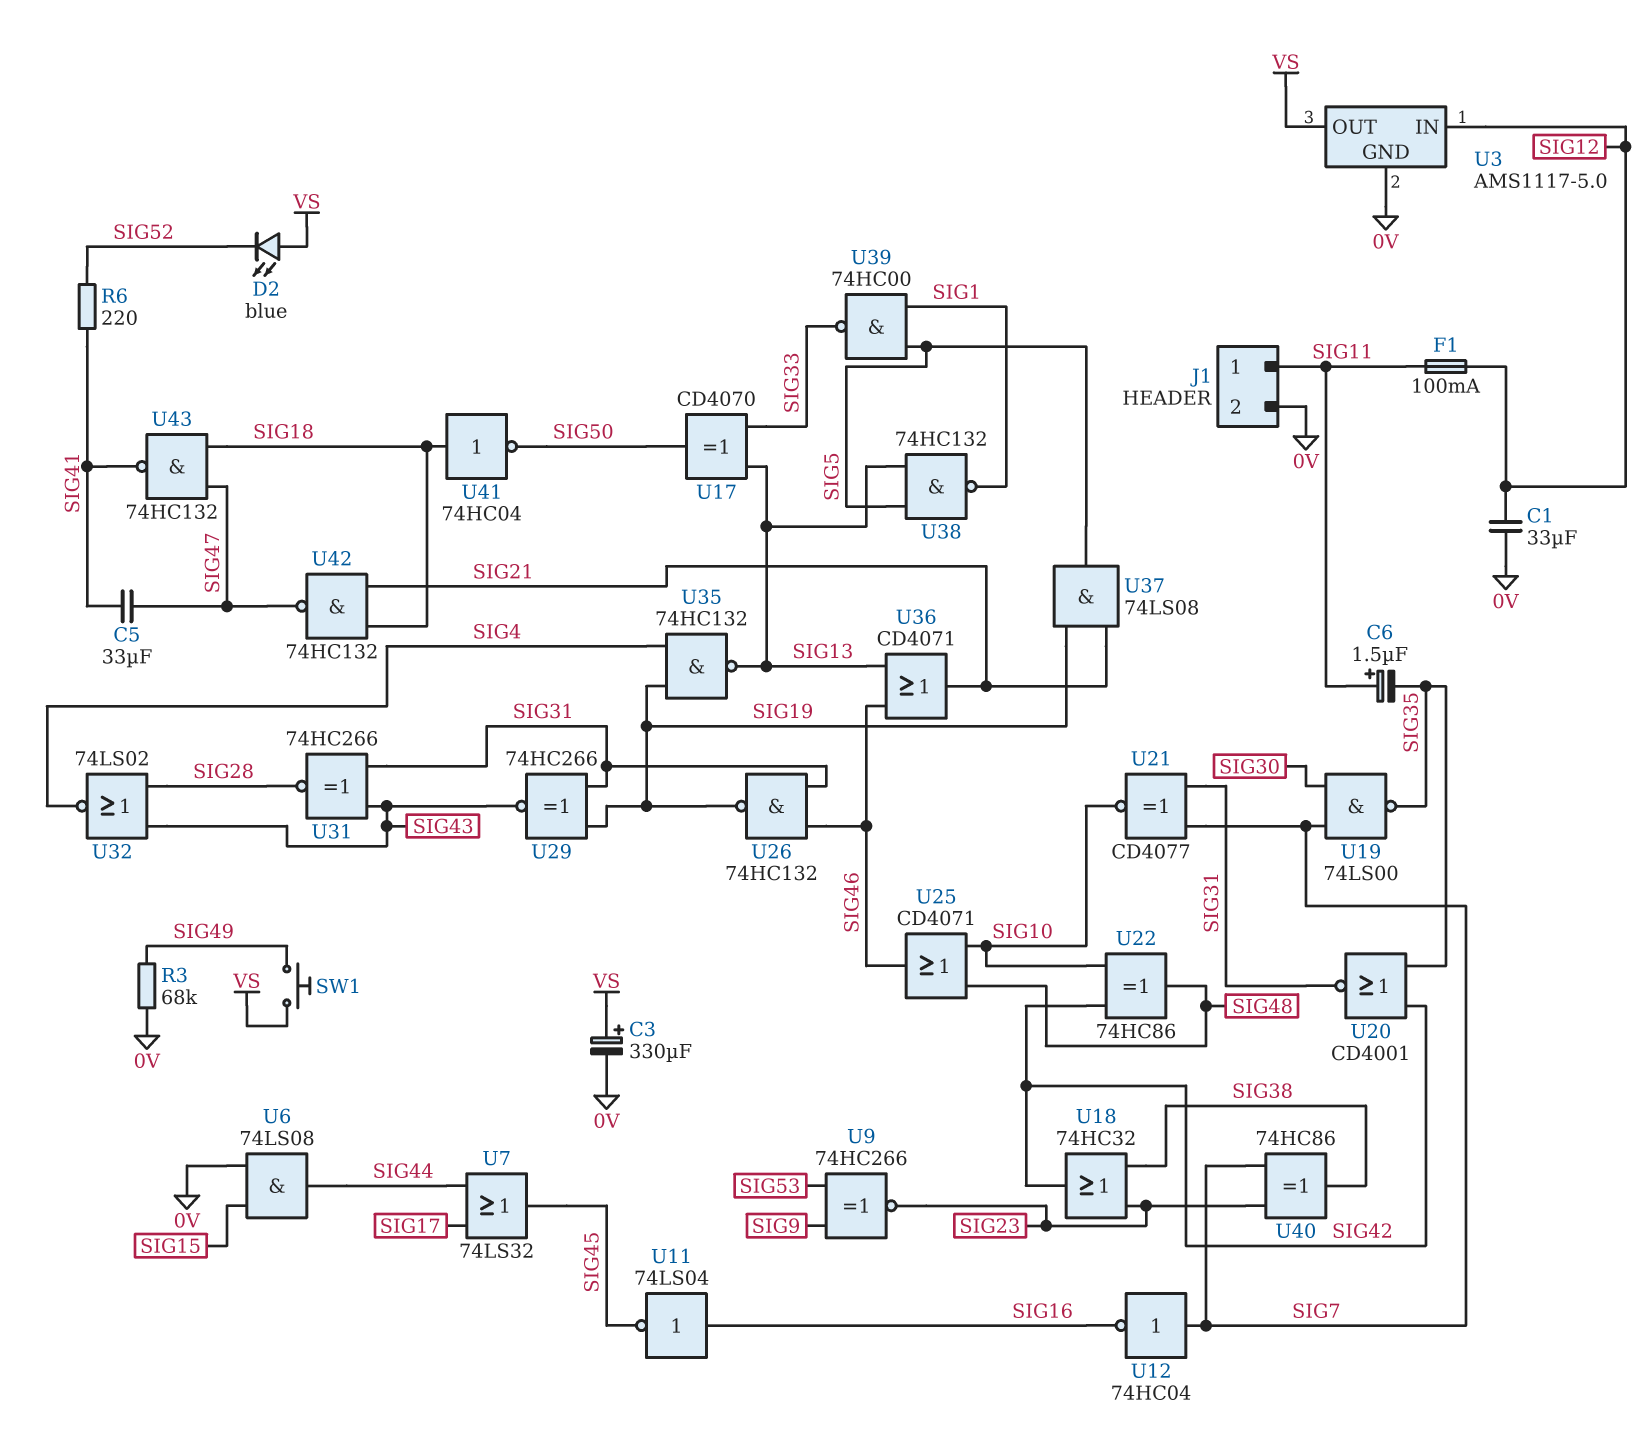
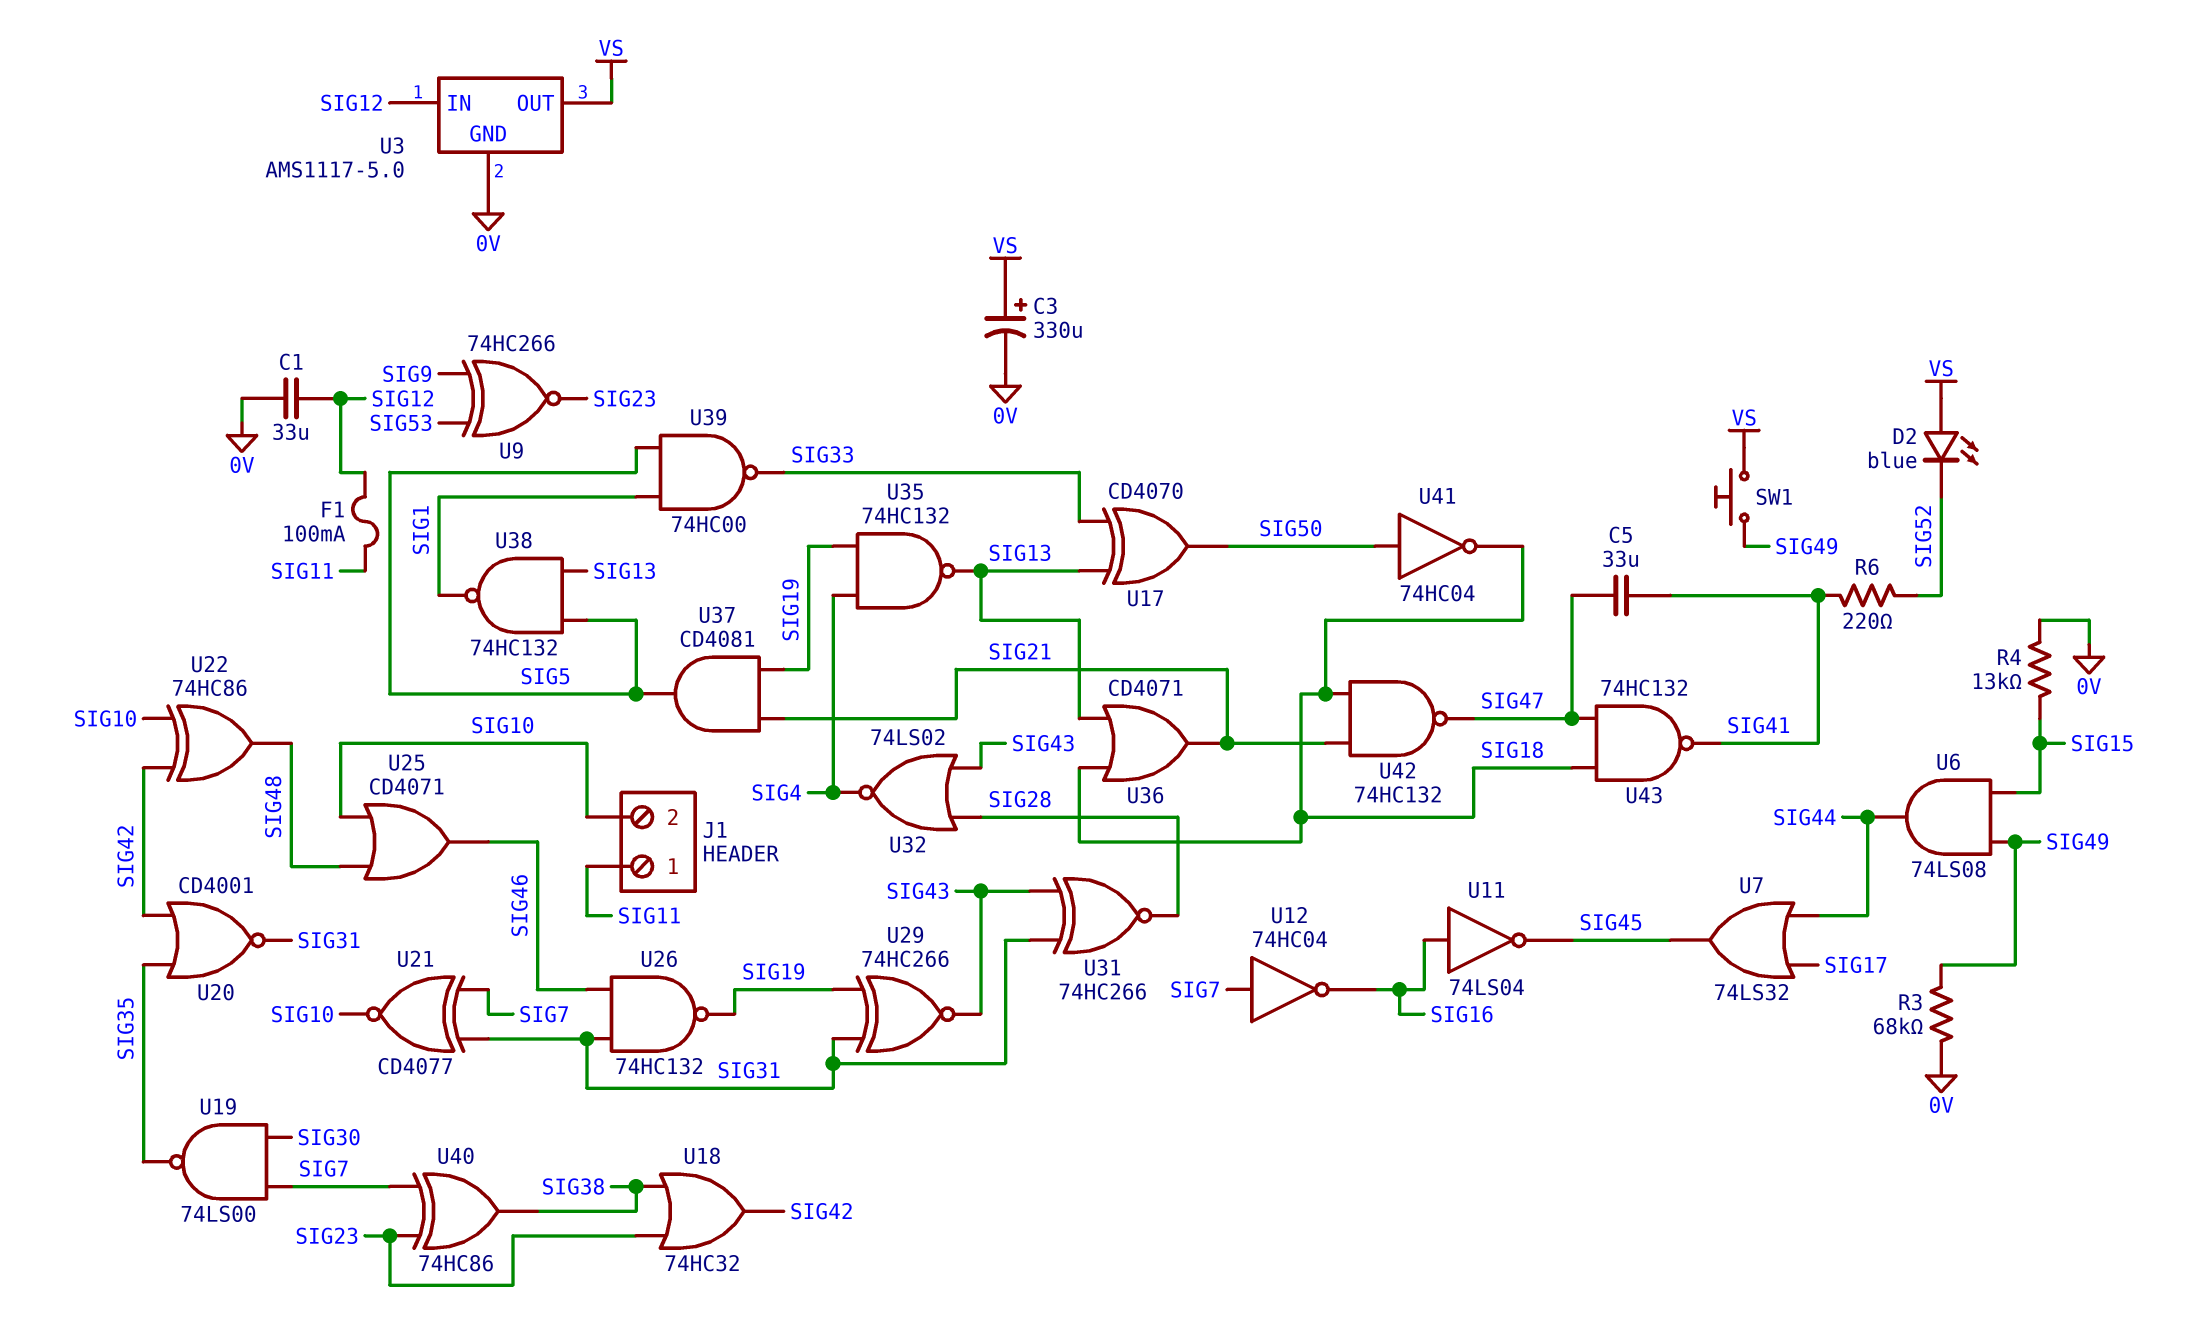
C6: 1.5uF (plus SIG11, minus SIG35) -> none
J1 pin 2: 0V -> SIG10
R4: none -> 13k (0V, SIG15)
U6: AND 74LS08 (in 0V, in SIG15, out SIG44) -> AND 74LS08 (in SIG15, in SIG49, out SIG44)
U36: OR CD4071 (in SIG13, in SIG46, out SIG21) -> OR CD4071 (in SIG13, in SIG18, out SIG21)
U37: AND 74LS08 (in SIG19, in SIG21, out SIG5) -> AND CD4081 (in SIG19, in SIG21, out SIG5)
U41: NOT 74HC04 (in SIG18, out SIG50) -> NOT 74HC04 (in SIG50, out SIG18)

